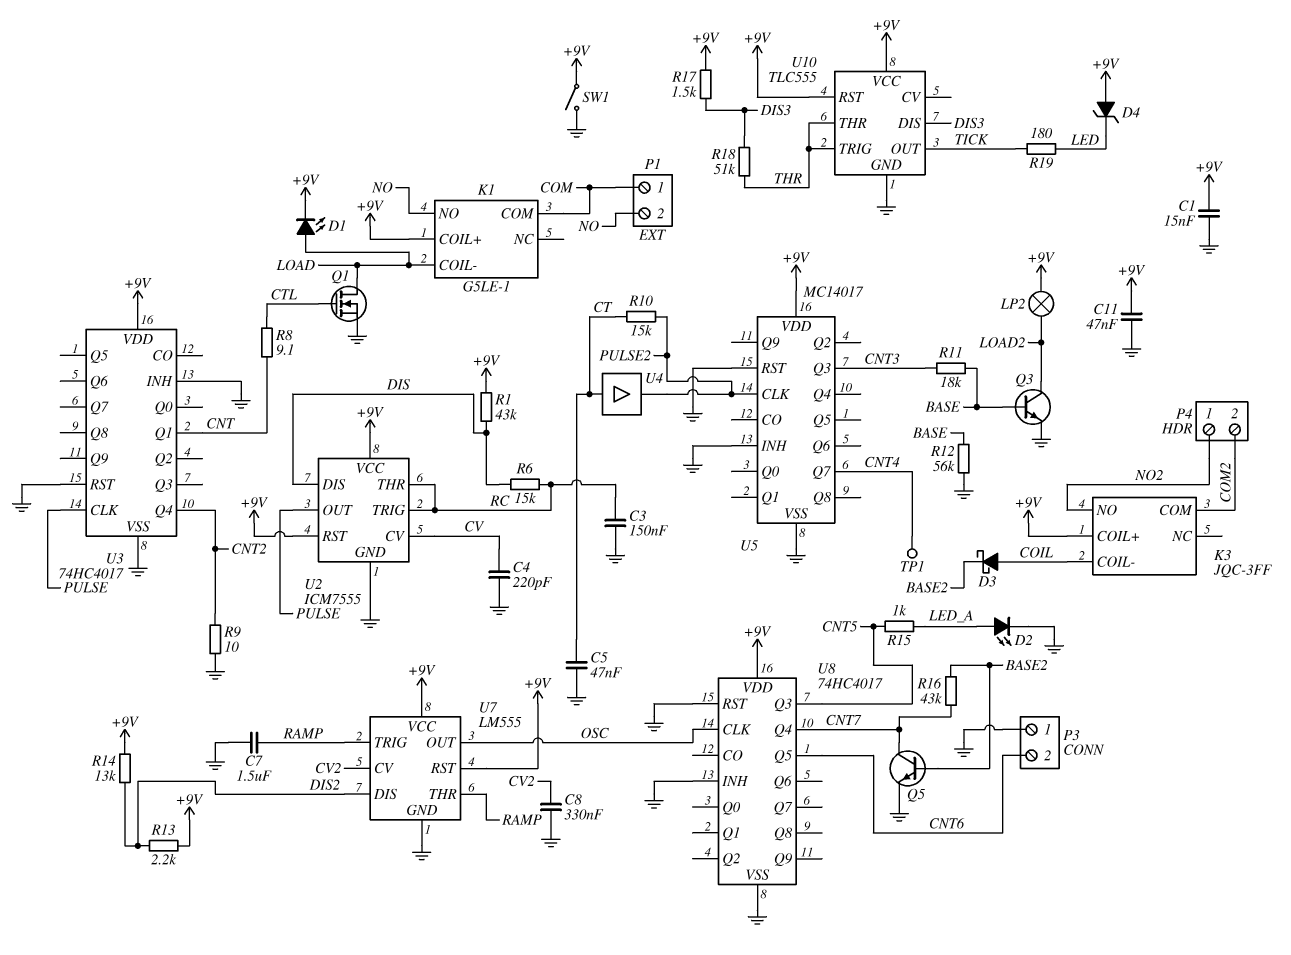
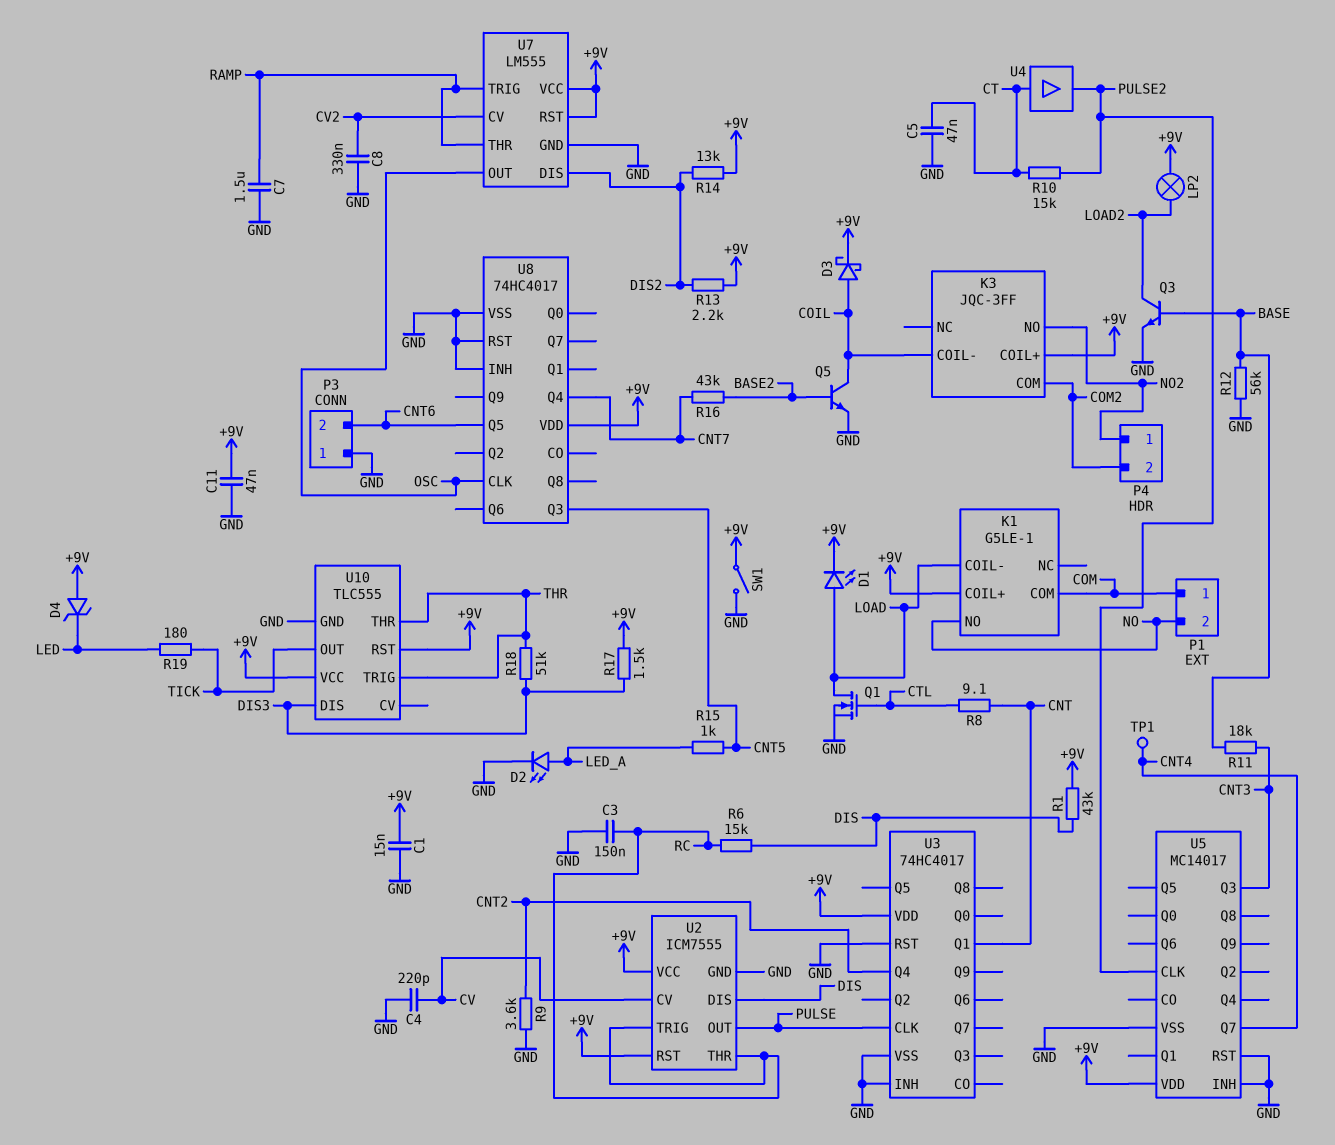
D3: schottky (A COIL, K BASE2) -> schottky (A COIL, K +9V)
Q5: NPN (B BASE2, C CNT7, E GND) -> NPN (B BASE2, C COIL, E GND)
R9: 10 (CNT2, GND) -> 3.6k (CNT2, GND)

